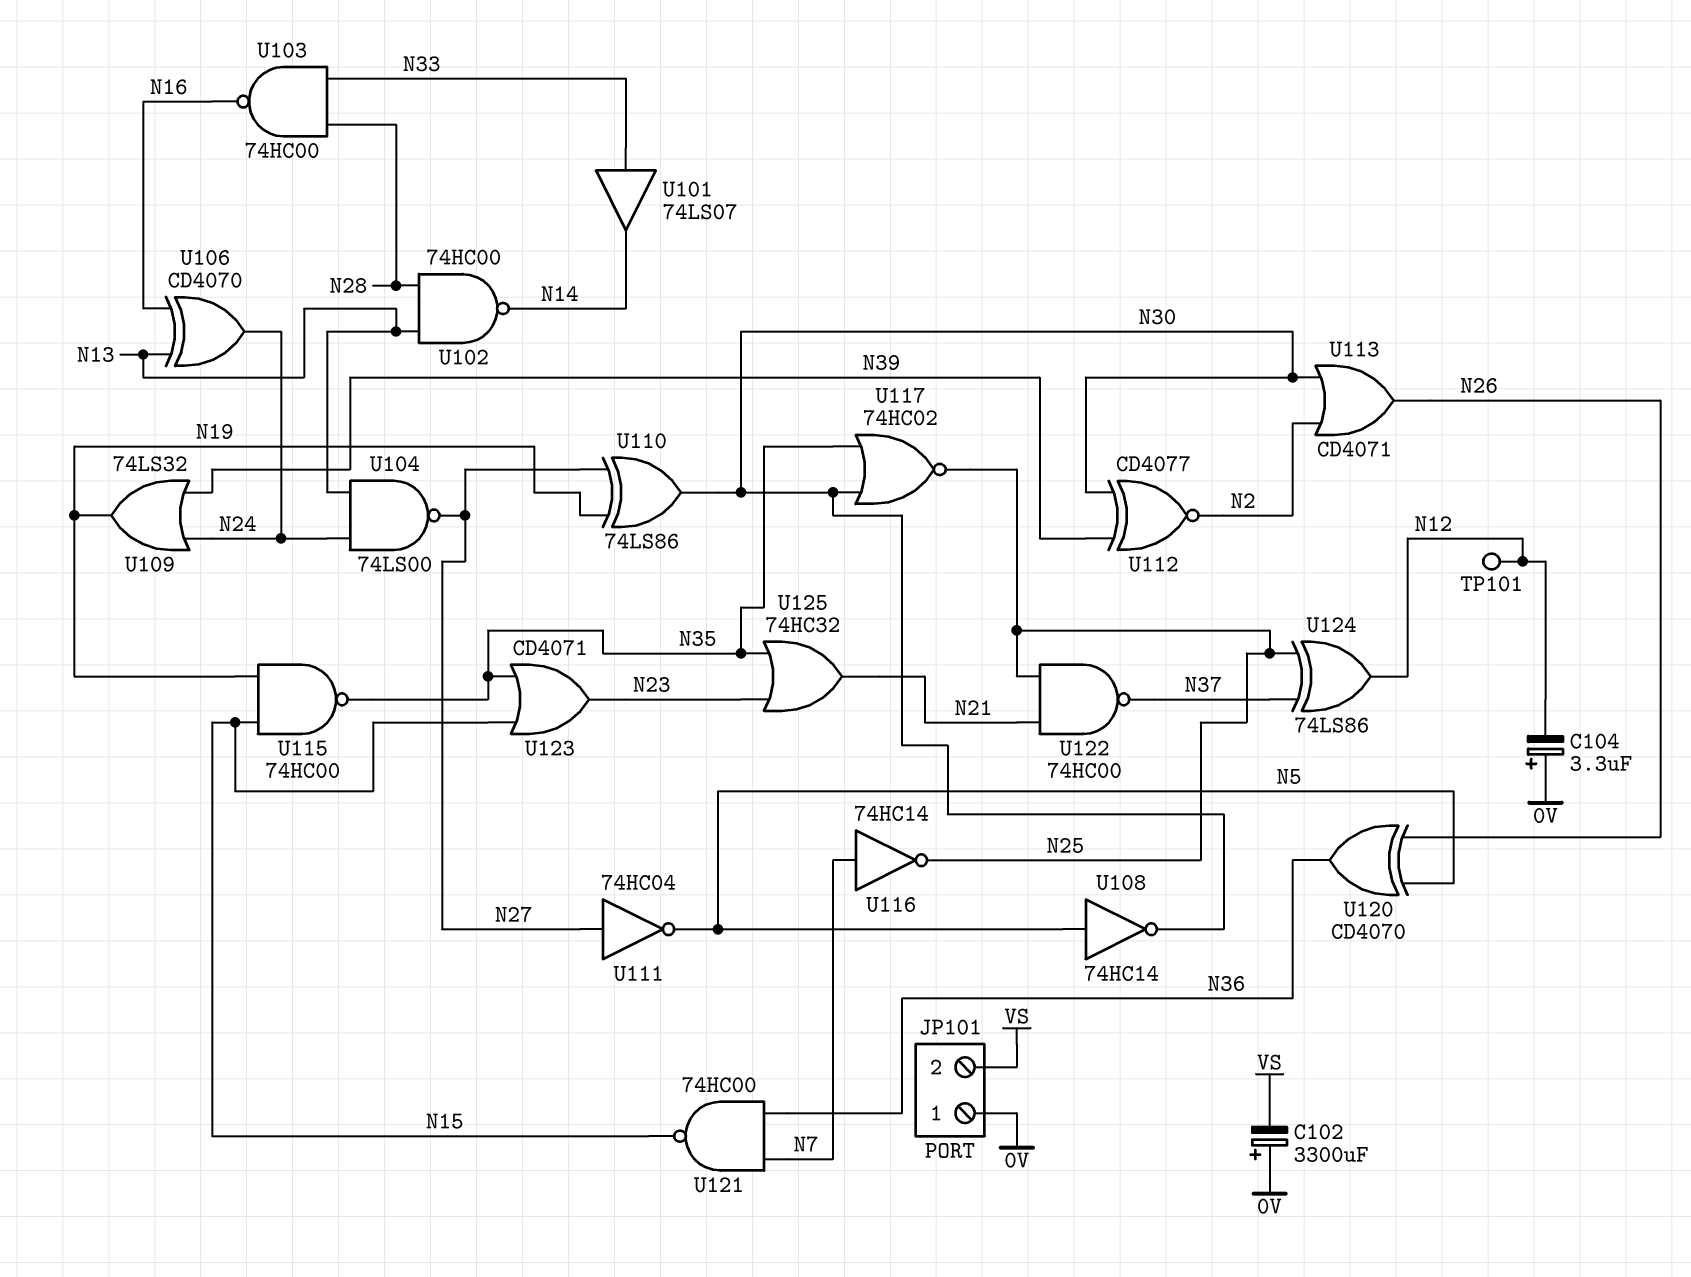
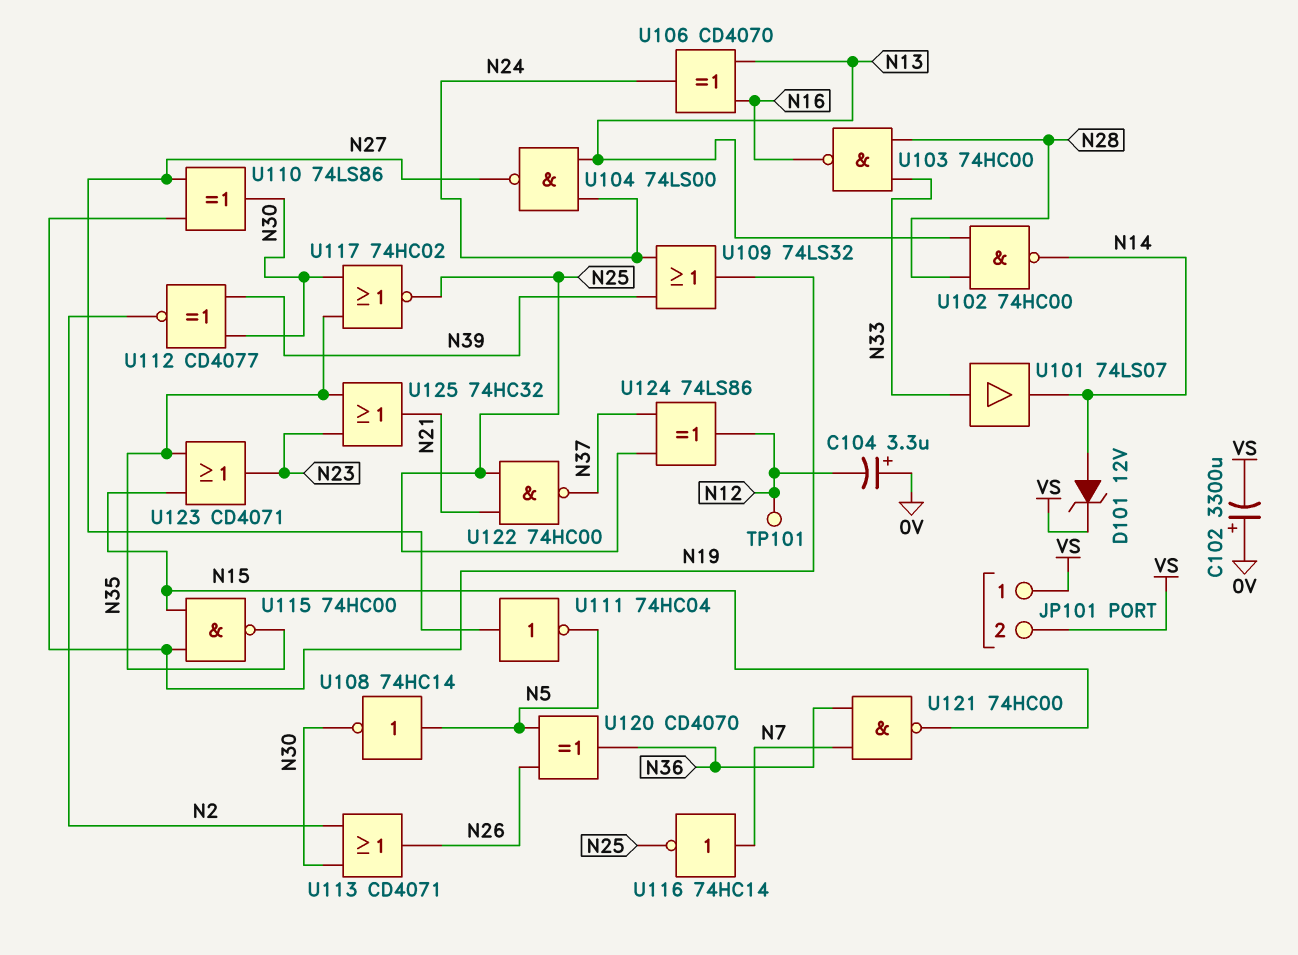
D101: none -> zener 12V (A N14, K VS)
JP101 pin 1: 0V -> VS

